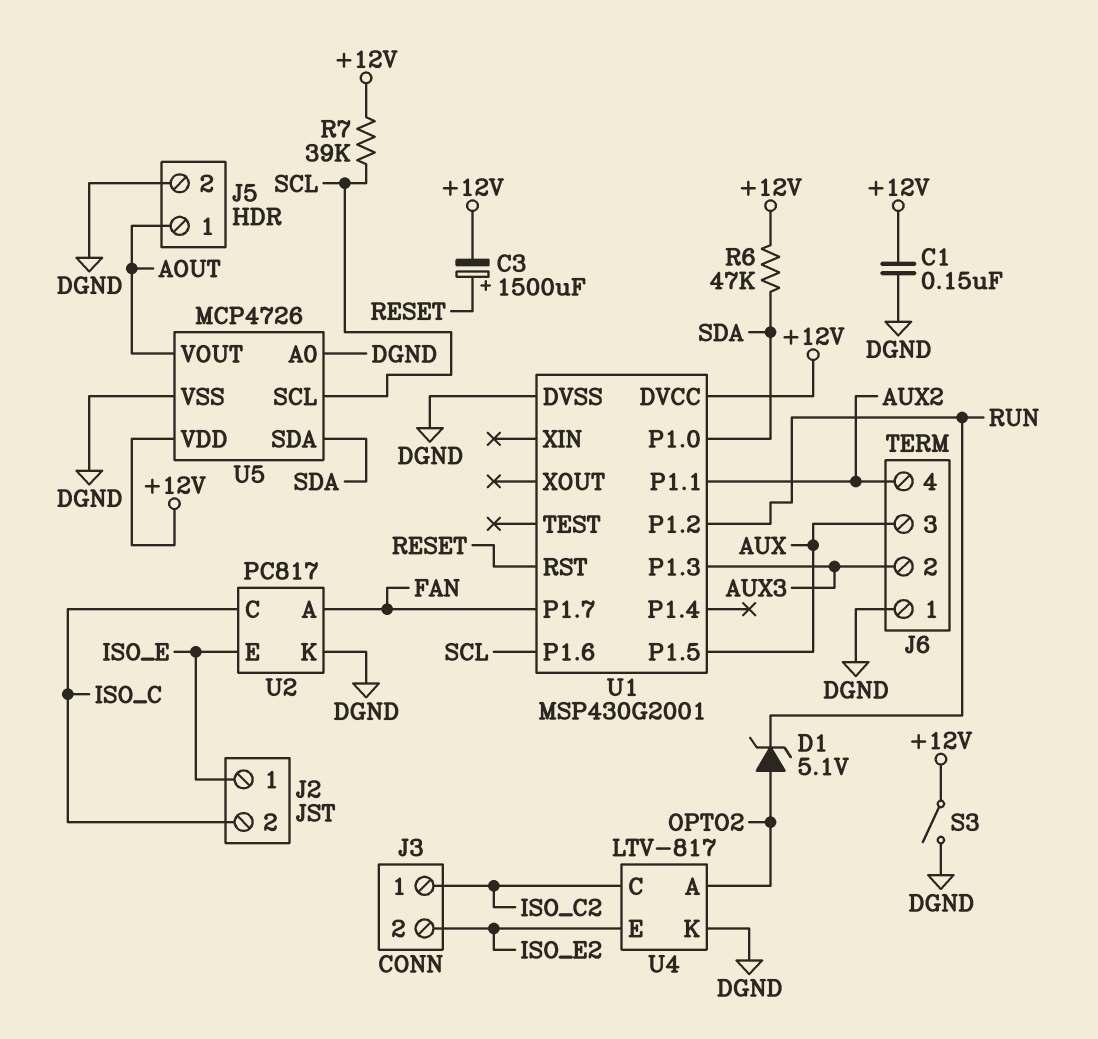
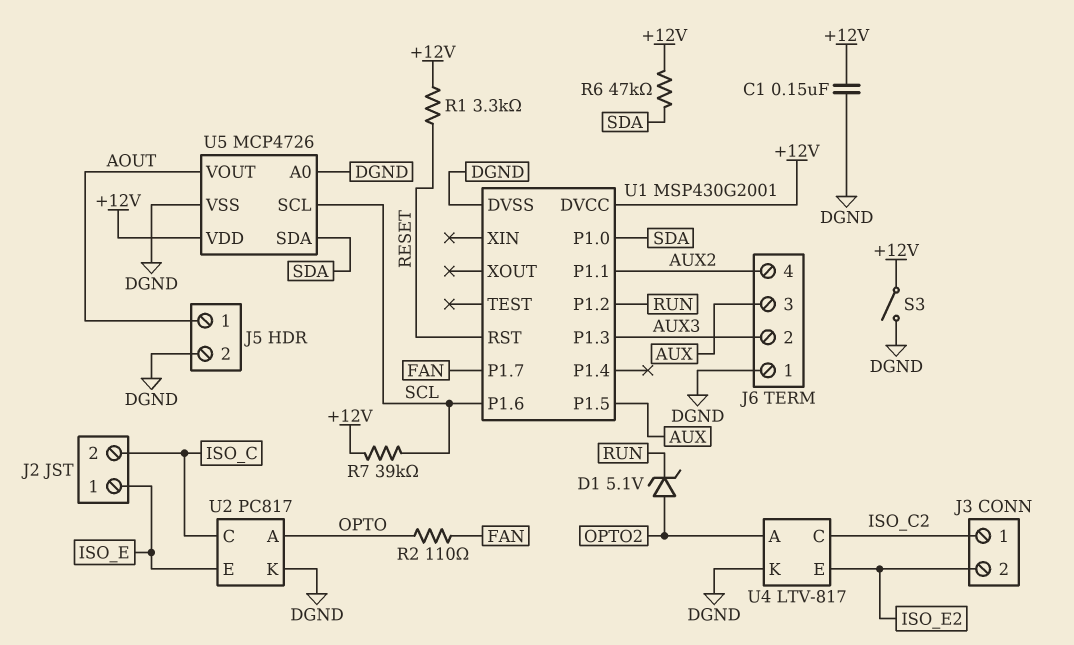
C3: 1500uF (plus RESET, minus +12V) -> none
R1: none -> 3.3k (+12V, RESET)
R2: none -> 110 (FAN, OPTO)
U2 pin A: FAN -> OPTO

